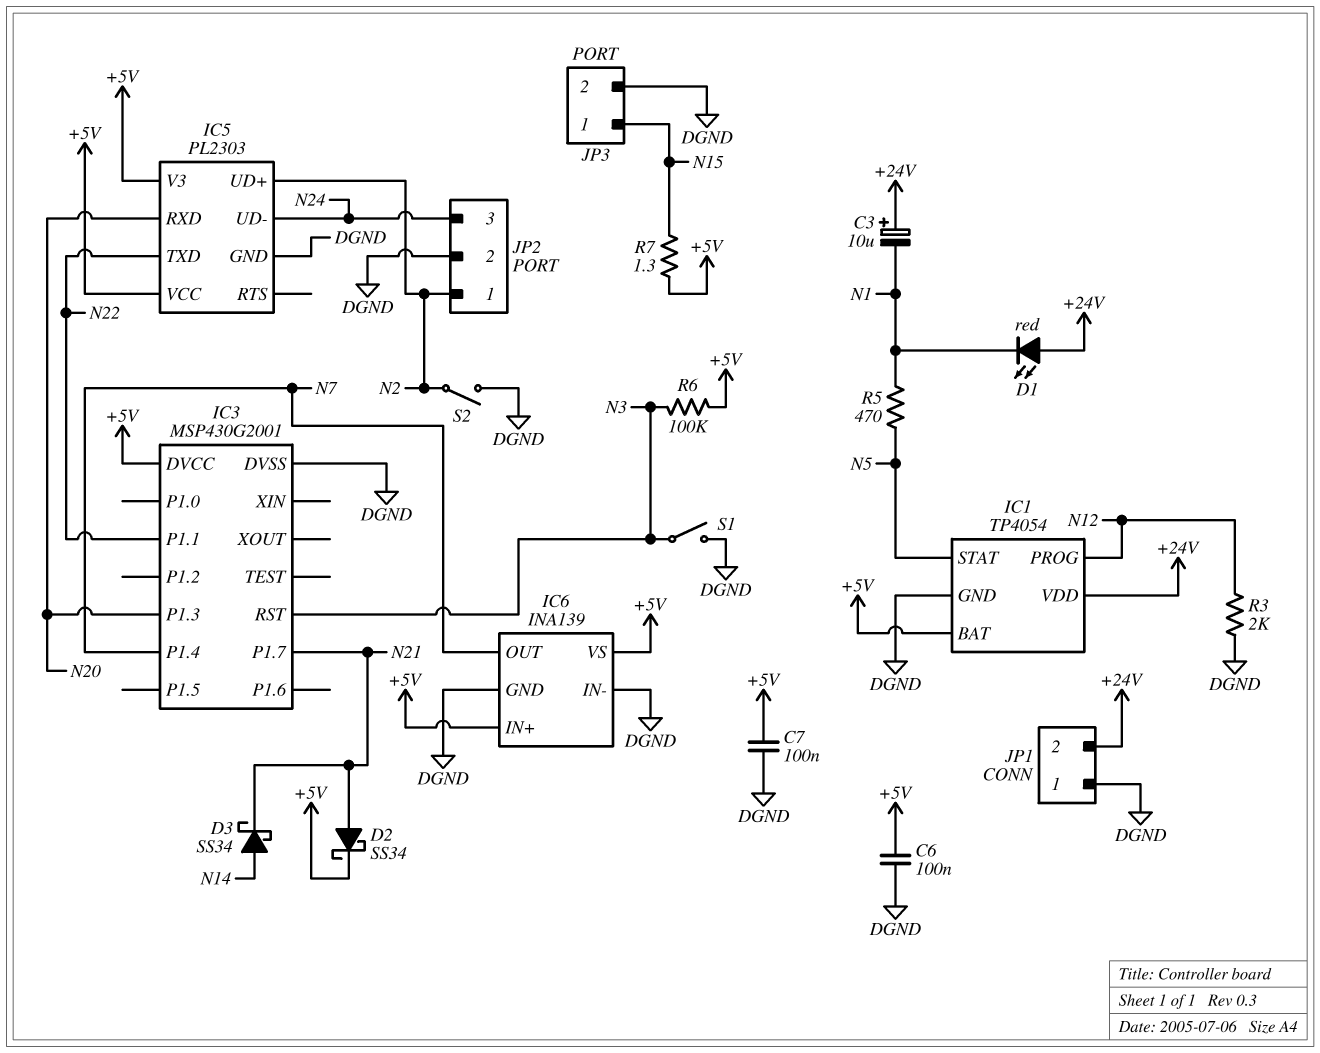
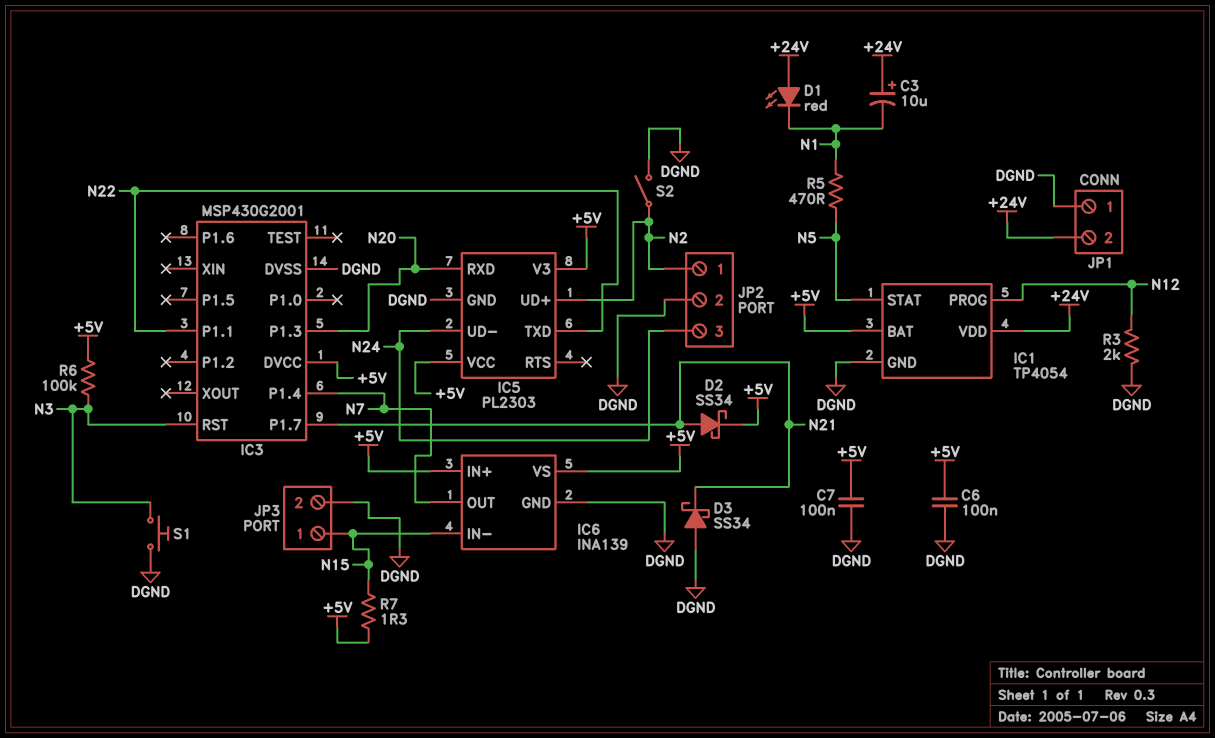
D3: schottky SS34 (A N14, K N21) -> schottky SS34 (A DGND, K N21)
IC6 pin IN-: DGND -> N15
S1: switch (DGND, N3) -> button (DGND, N3)

